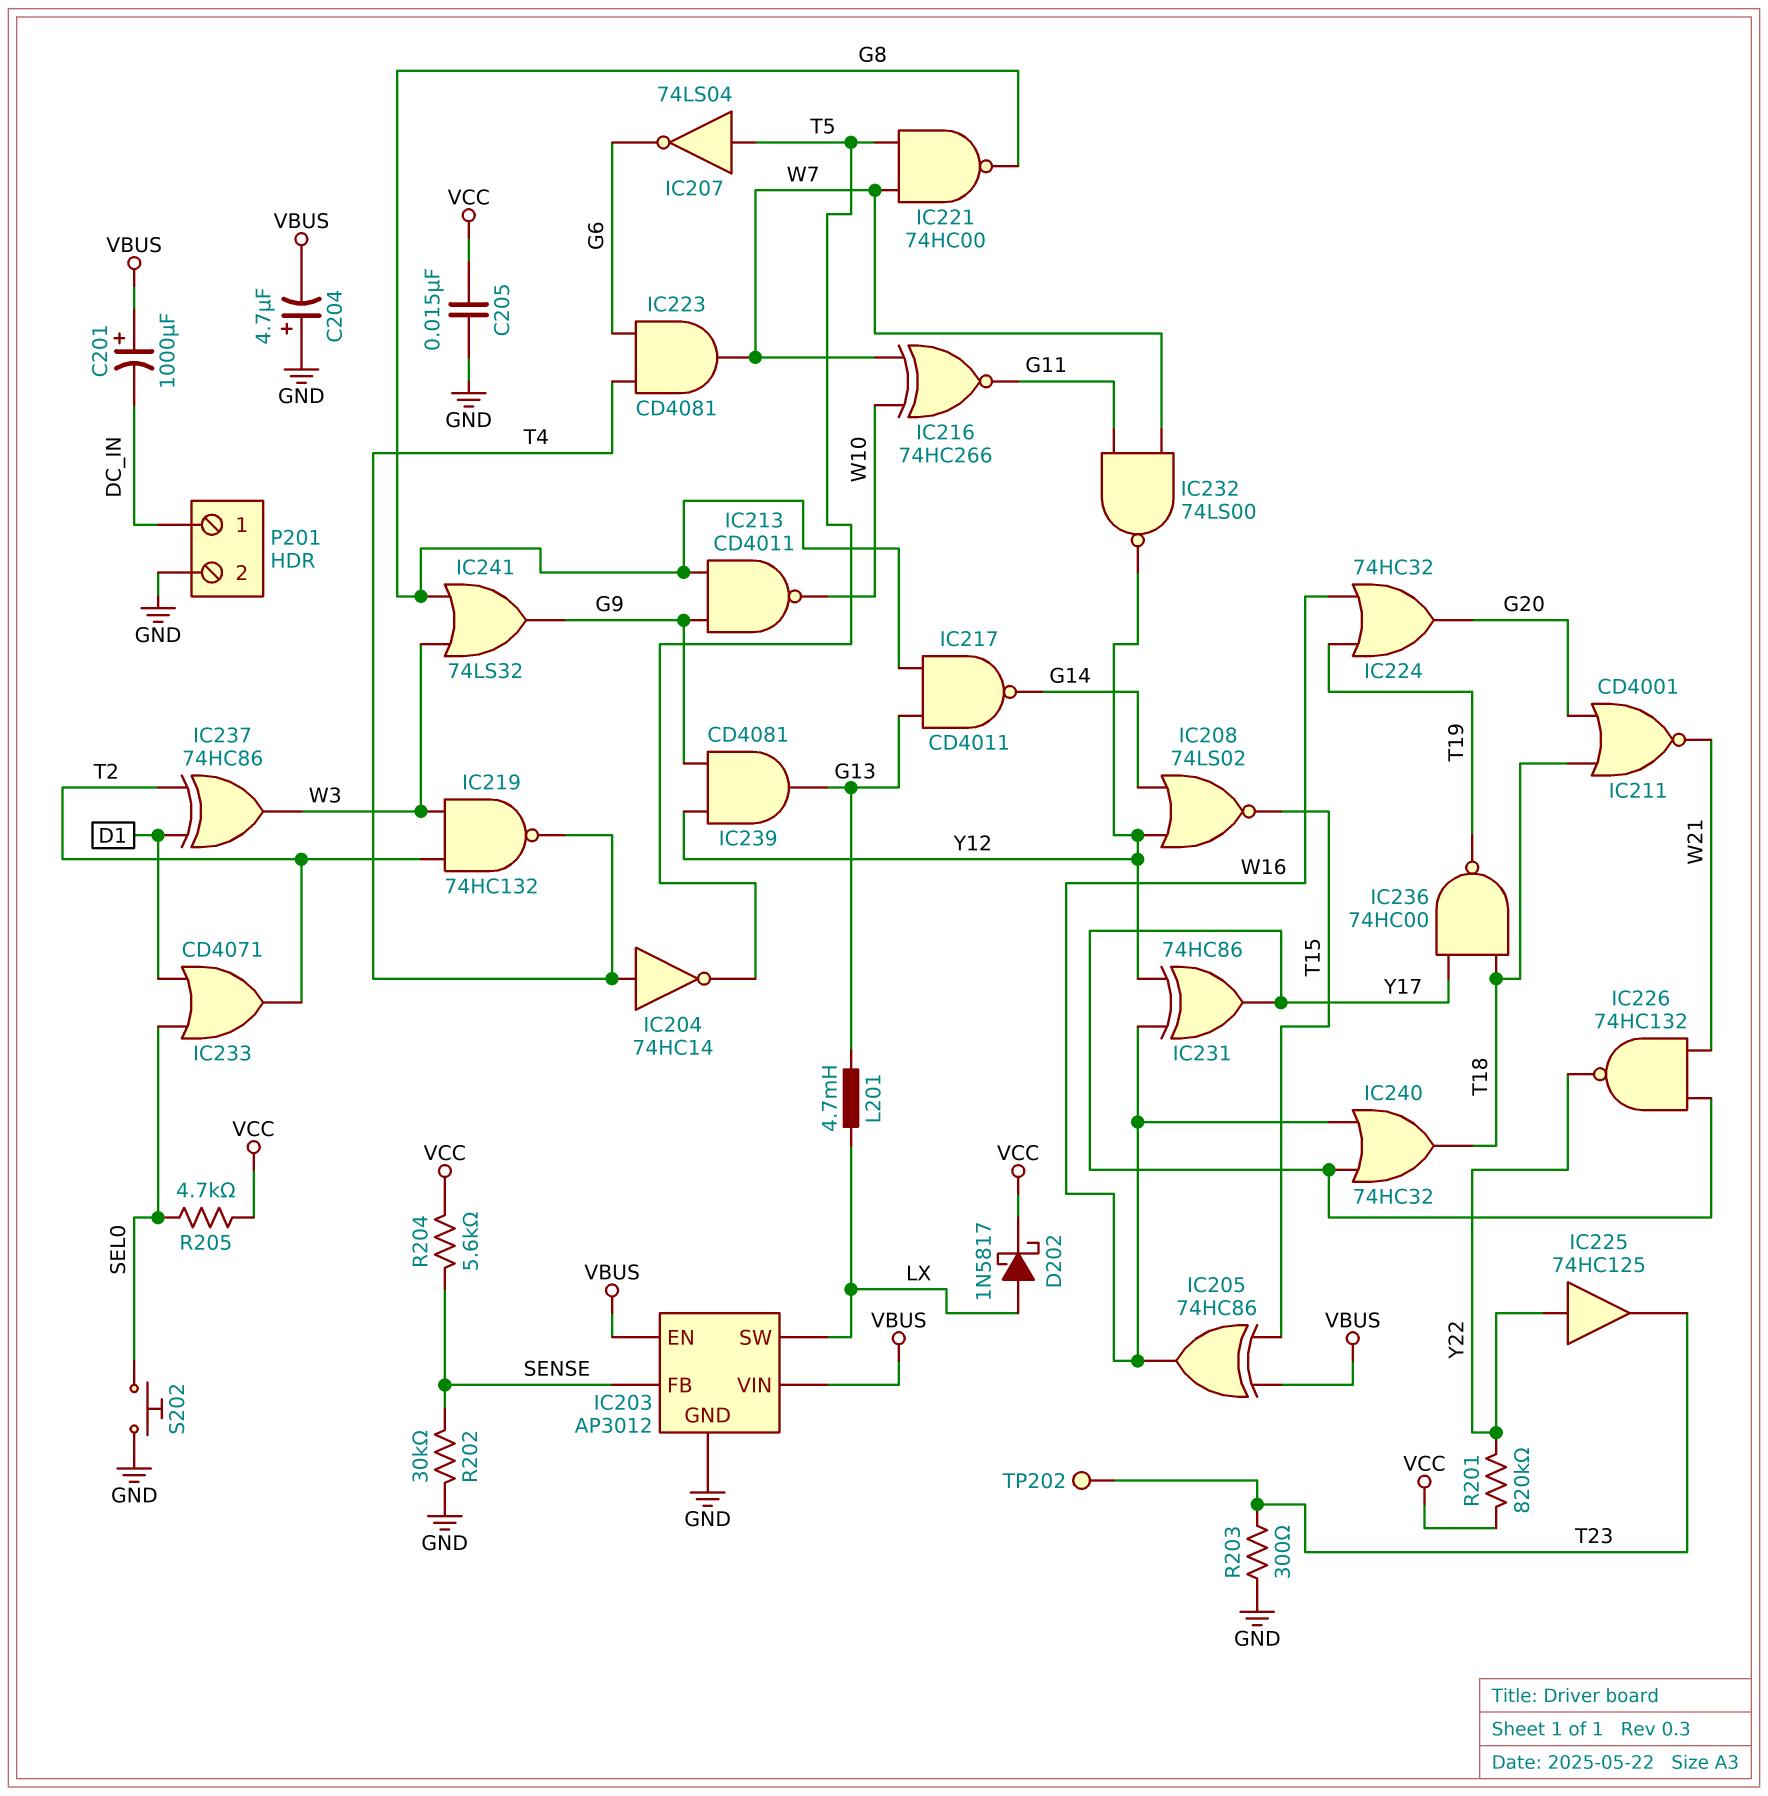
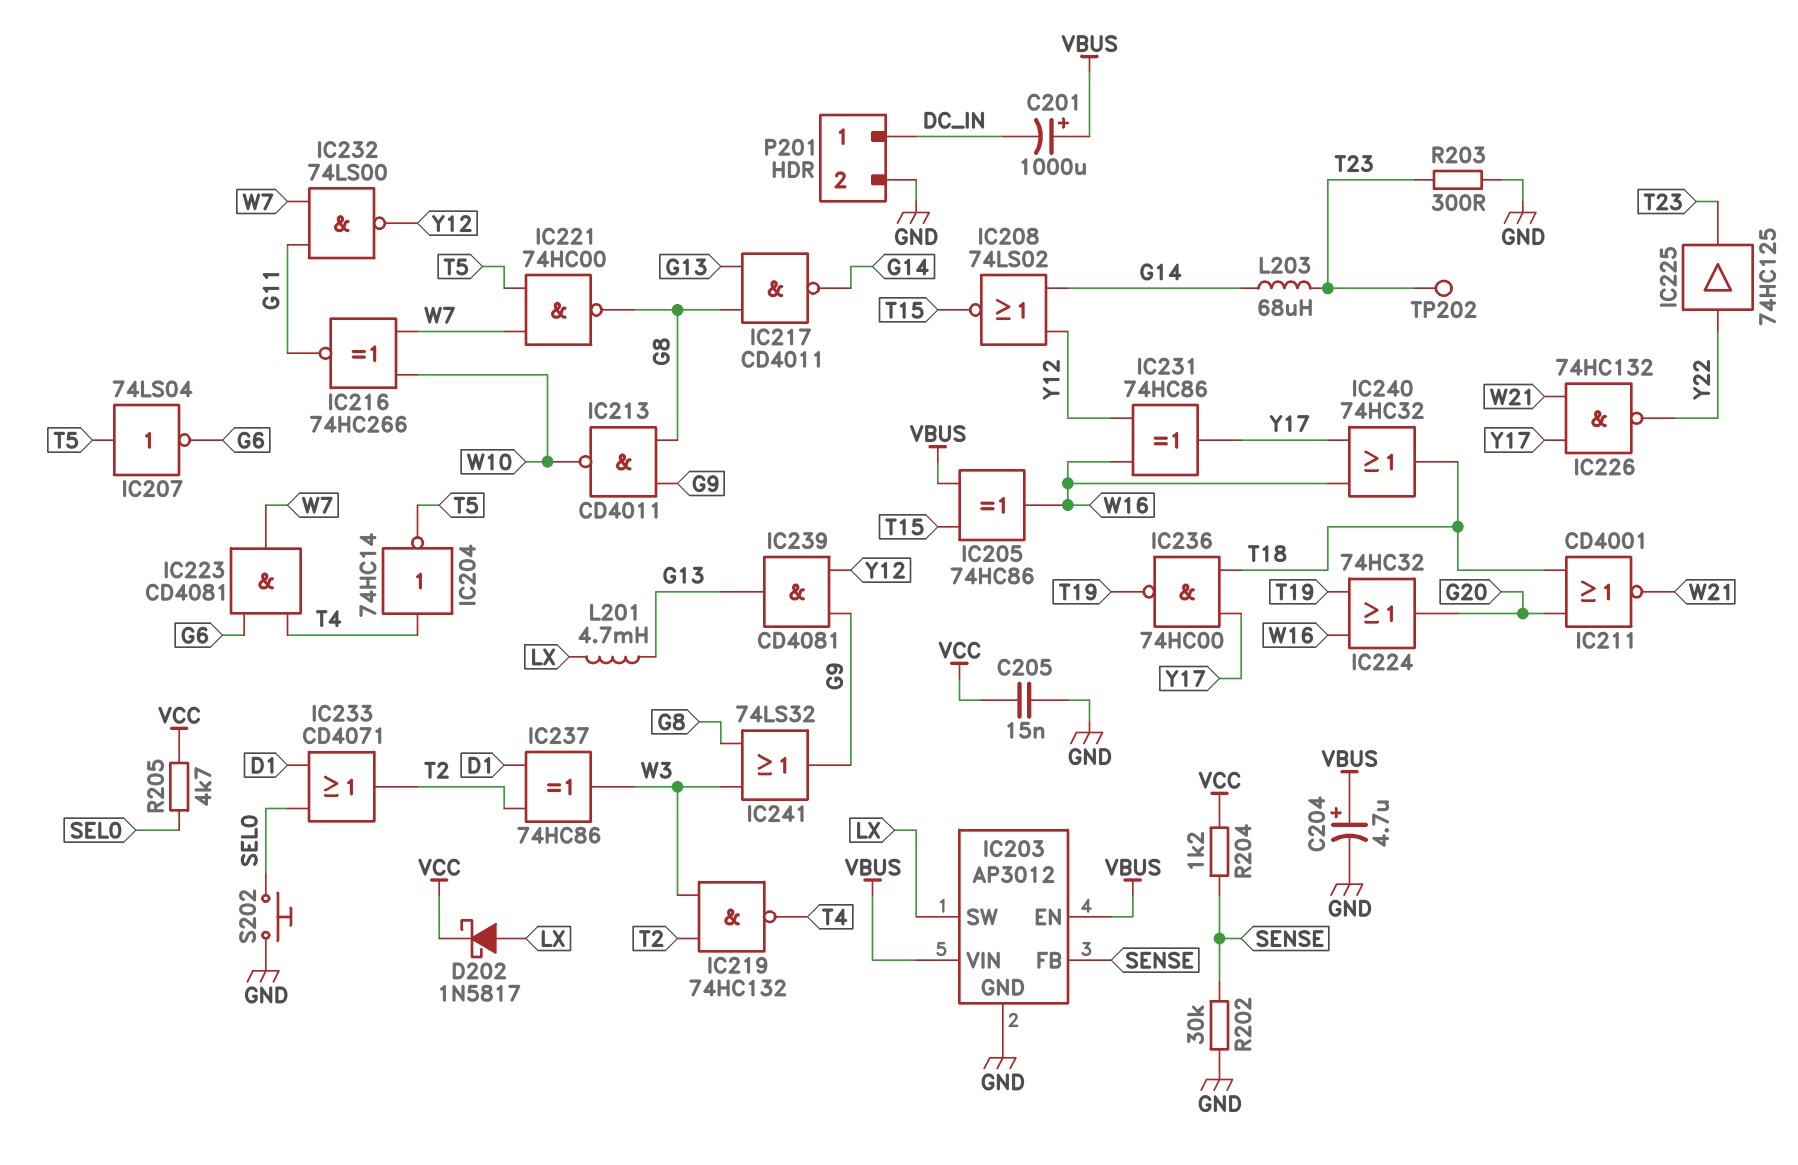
C204: 4.7uF (plus GND, minus VBUS) -> 4.7uF (plus VBUS, minus GND)
L203: none -> 68uH (G14, T23)
R201: 820k (VCC, Y22) -> none
R204: 5.6k (SENSE, VCC) -> 1.2k (SENSE, VCC)

